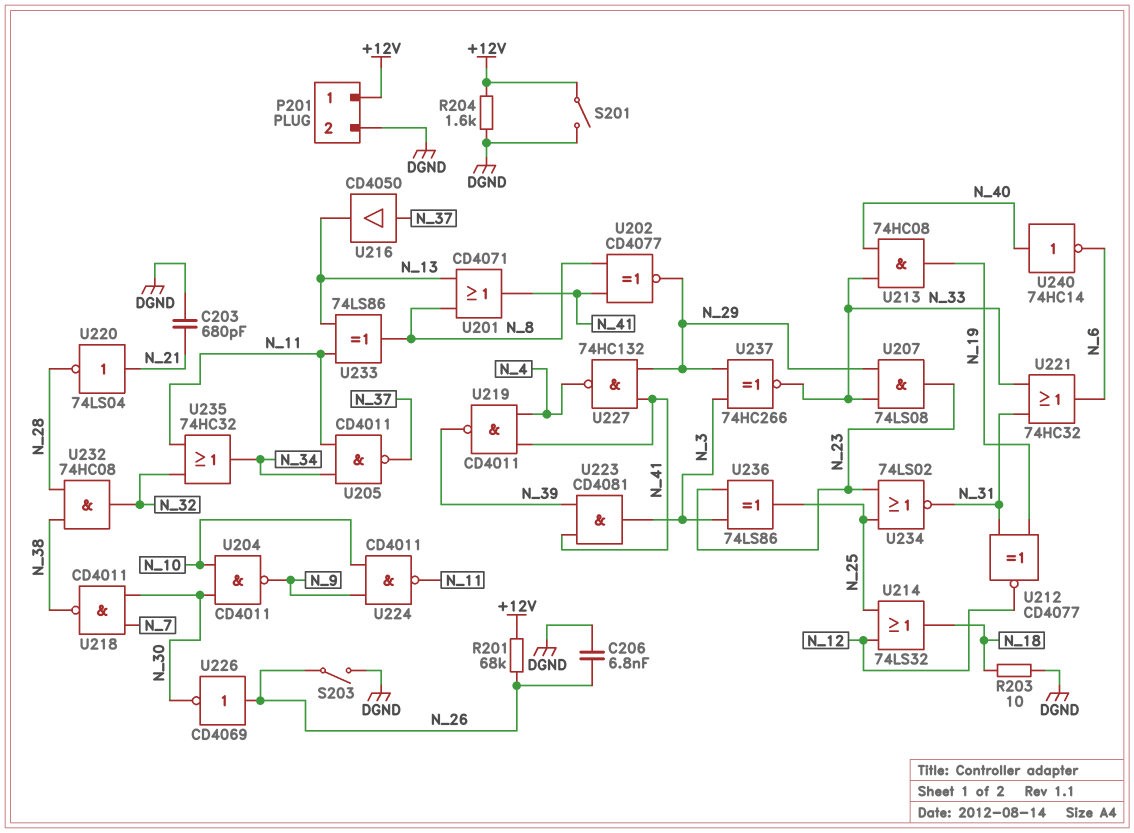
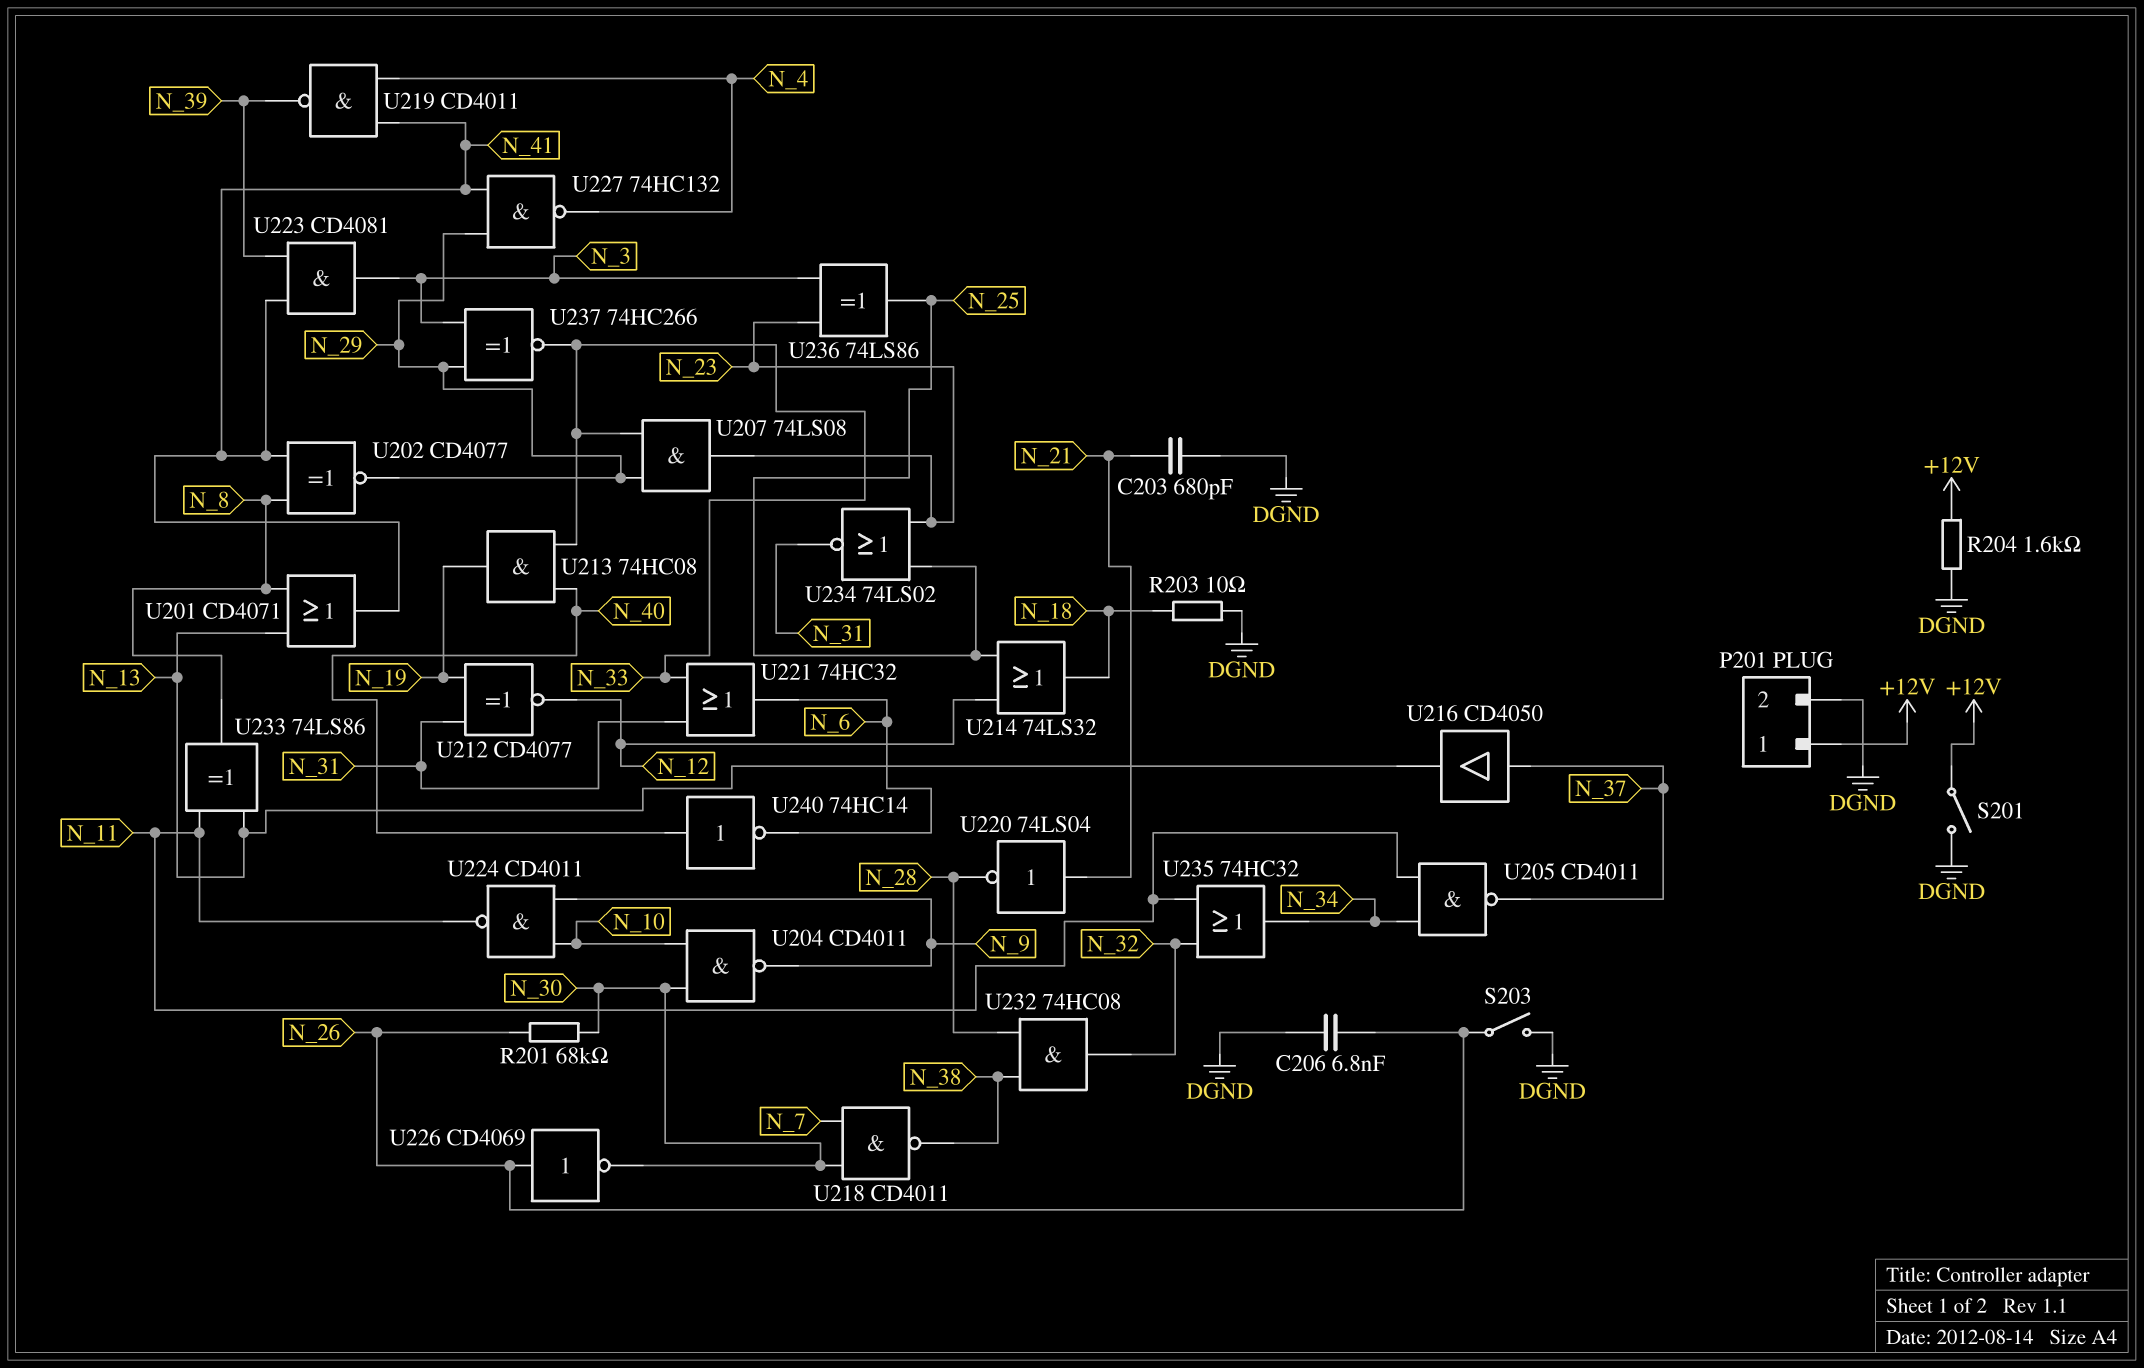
R201: 68k (+12V, N_26) -> 68k (N_26, N_30)

